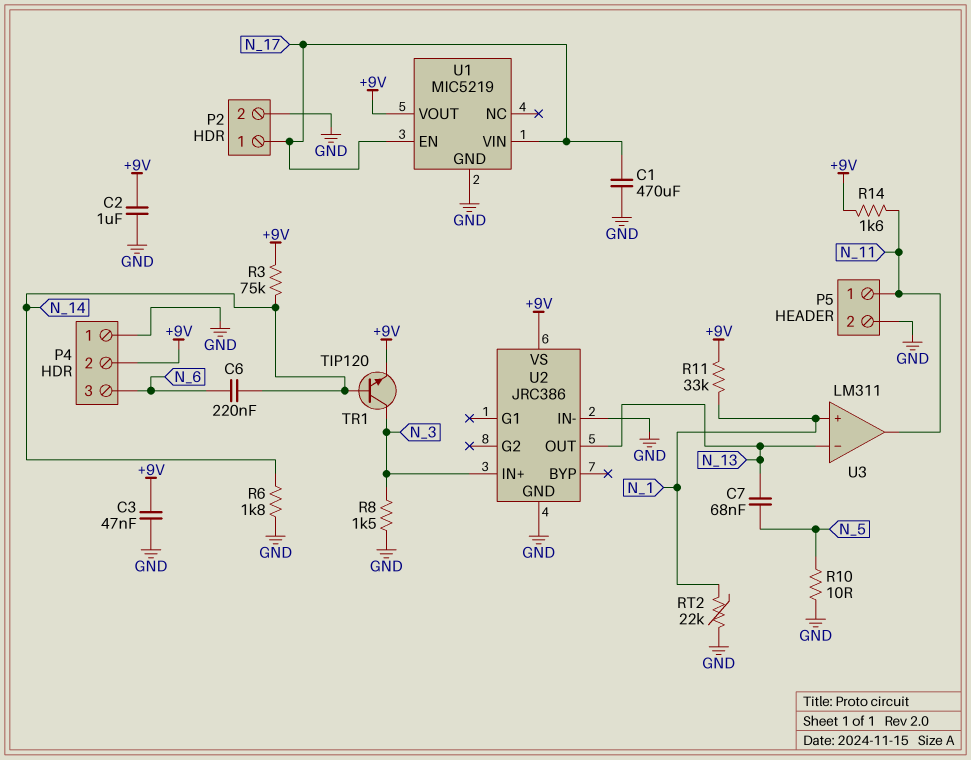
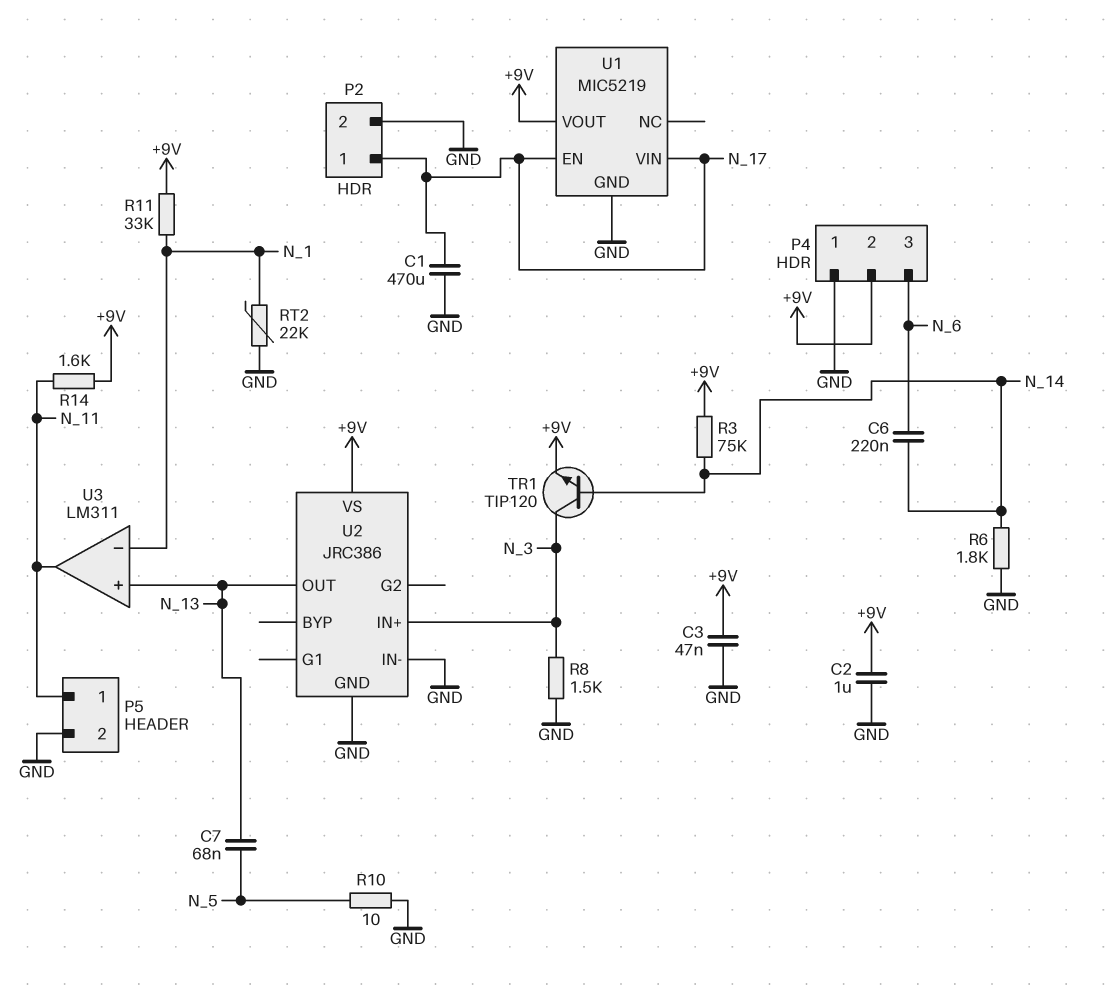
U3 pin in+: N_1 -> N_13
U3 pin in-: N_13 -> N_1

